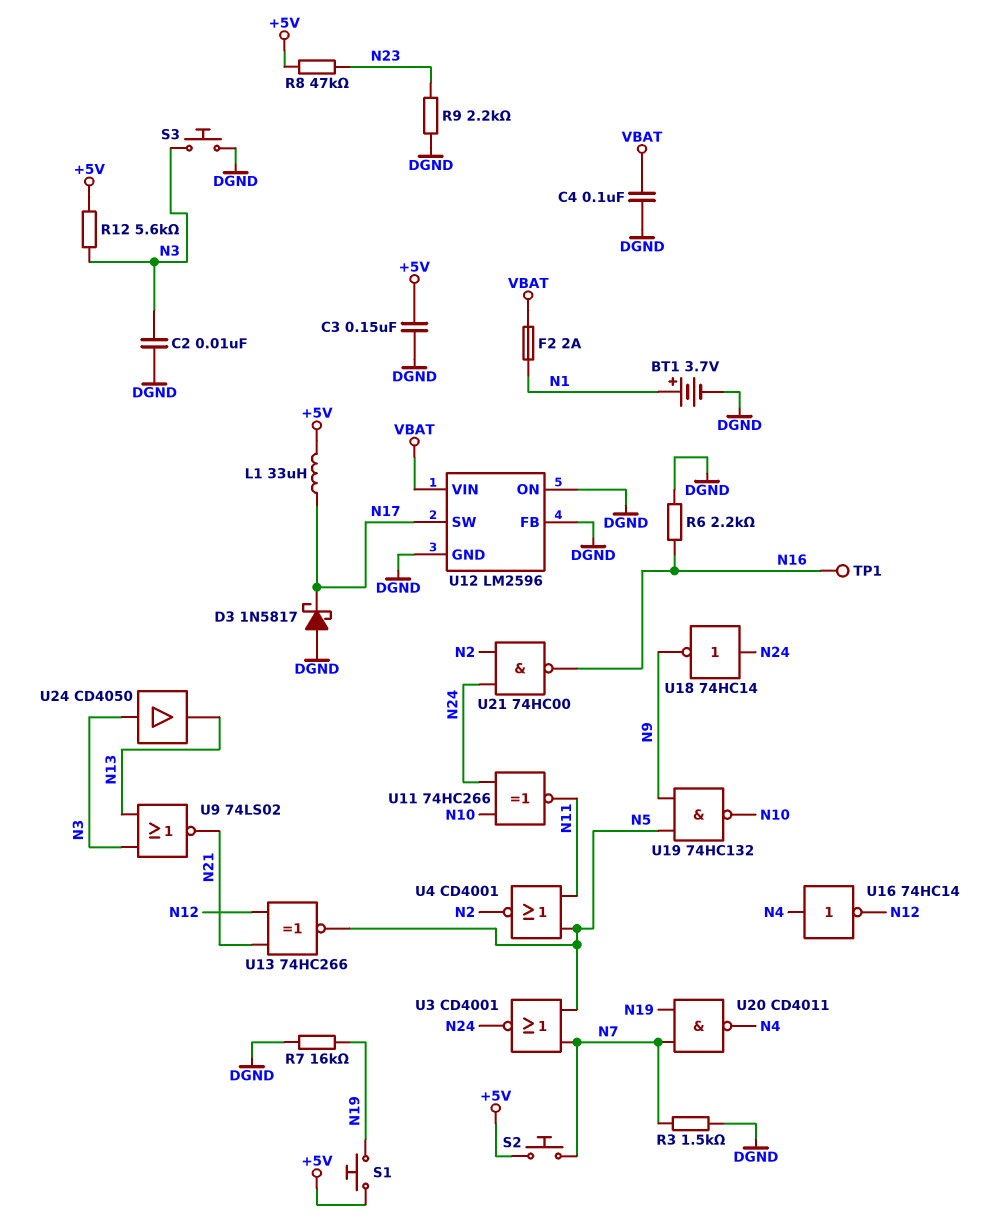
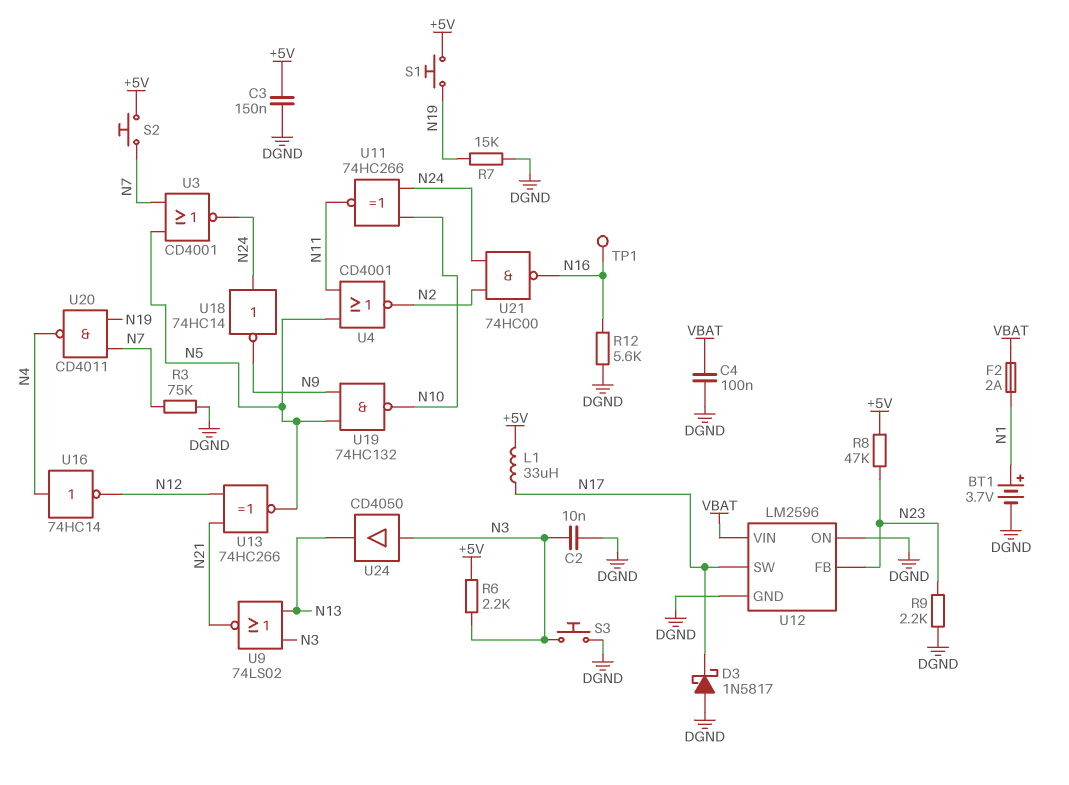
R3: 1.5k (DGND, N7) -> 75k (DGND, N7)
R6: 2.2k (DGND, N16) -> 2.2k (+5V, N3)
R7: 16k (DGND, N19) -> 15k (DGND, N19)
R12: 5.6k (+5V, N3) -> 5.6k (DGND, N16)
U12 pin FB: DGND -> N23

